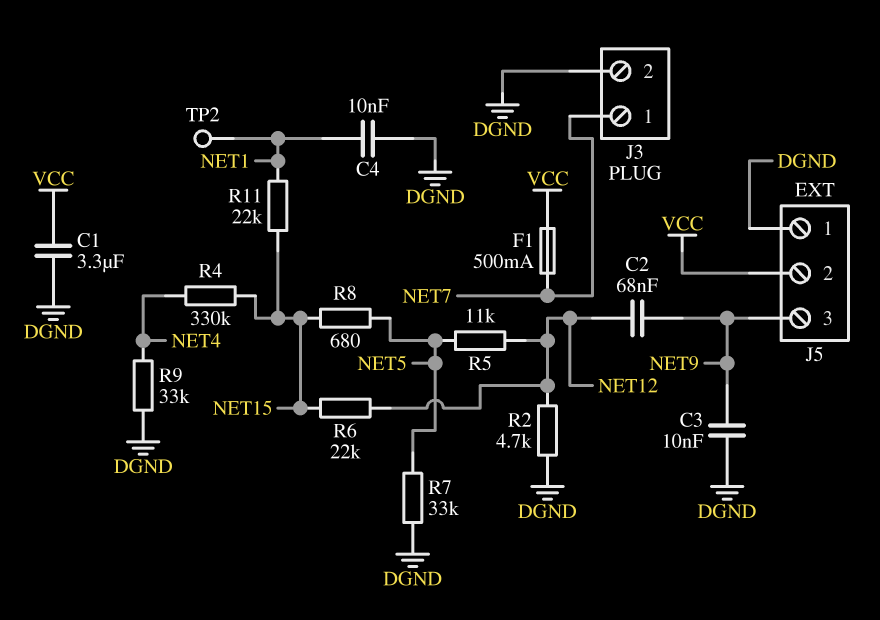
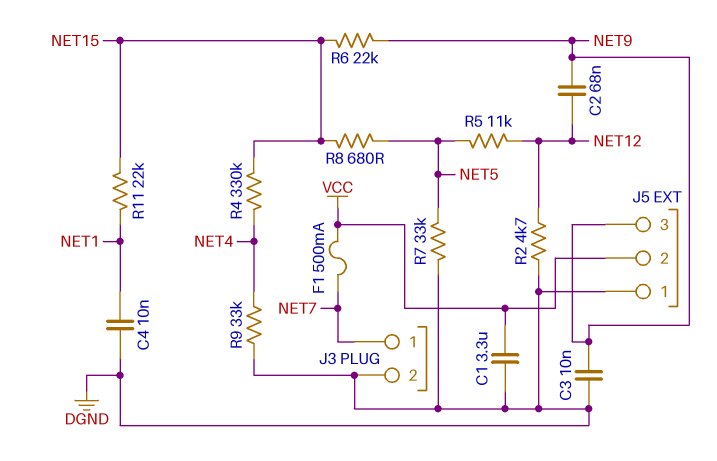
R6: 22k (NET12, NET15) -> 22k (NET9, NET15)
TP2: test point (NET1) -> none

